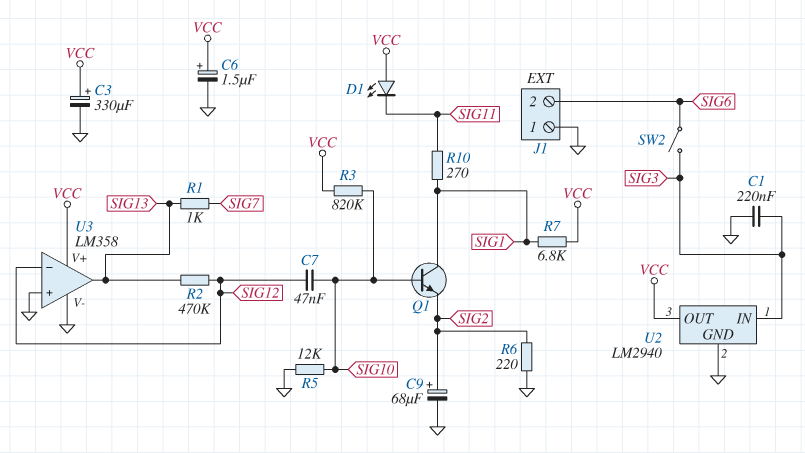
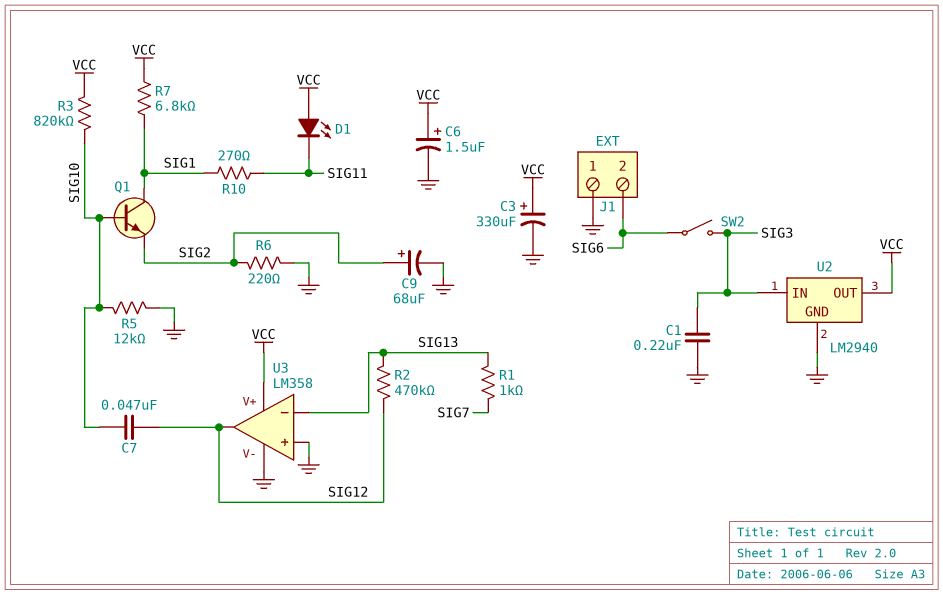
U3 pin in-: SIG12 -> SIG13
U3 pin out: SIG13 -> SIG12

